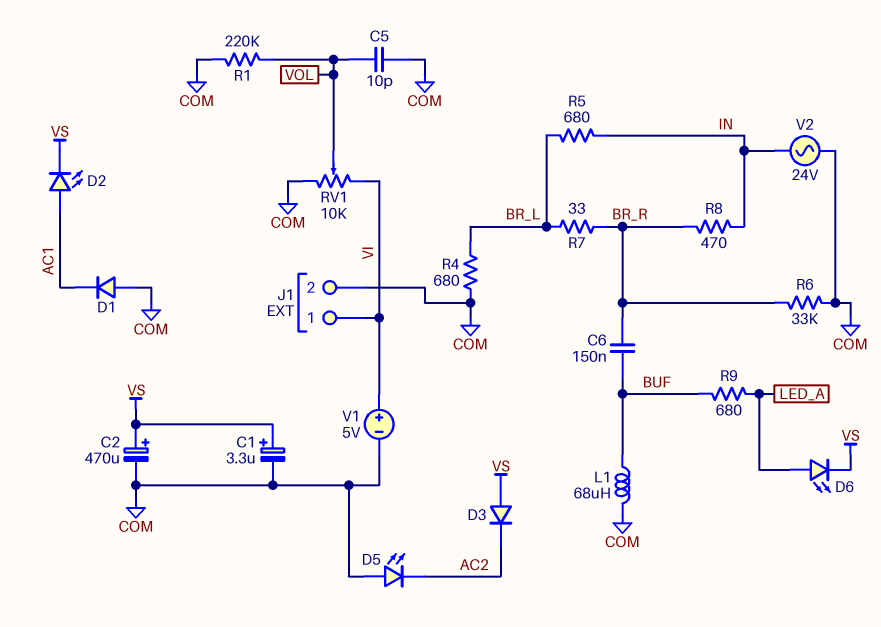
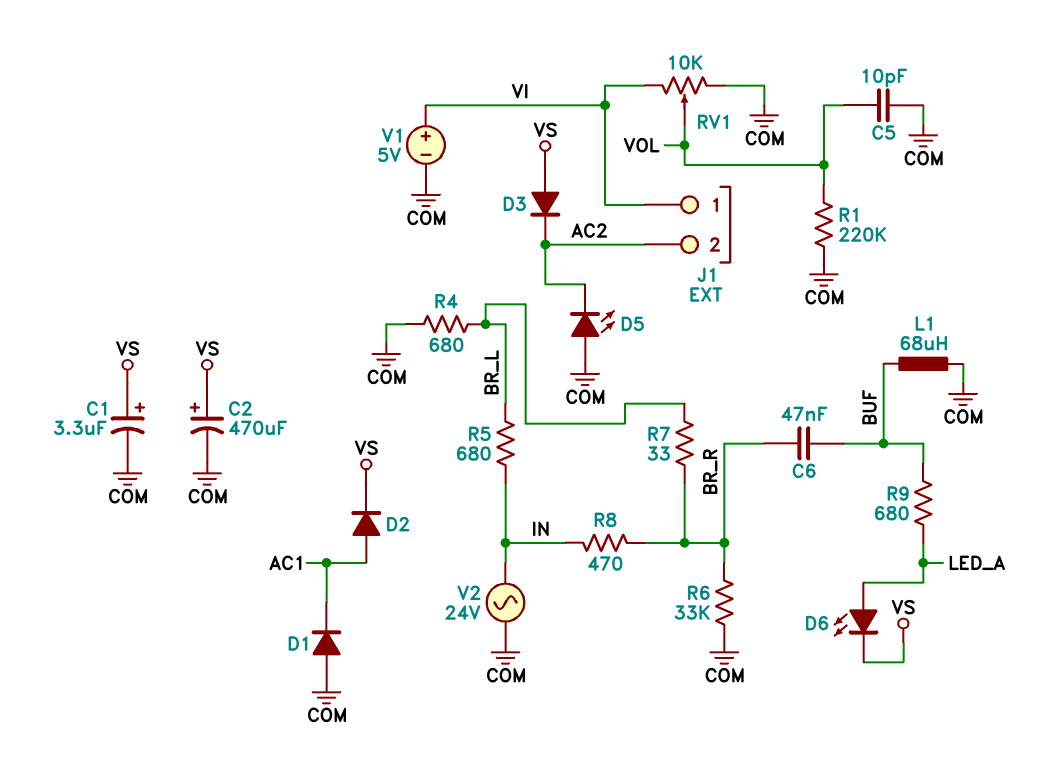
C6: 150nF (BR_R, BUF) -> 47nF (BR_R, BUF)
D2: LED (A AC1, K VS) -> diode (A AC1, K VS)
J1 pin 2: COM -> AC2

